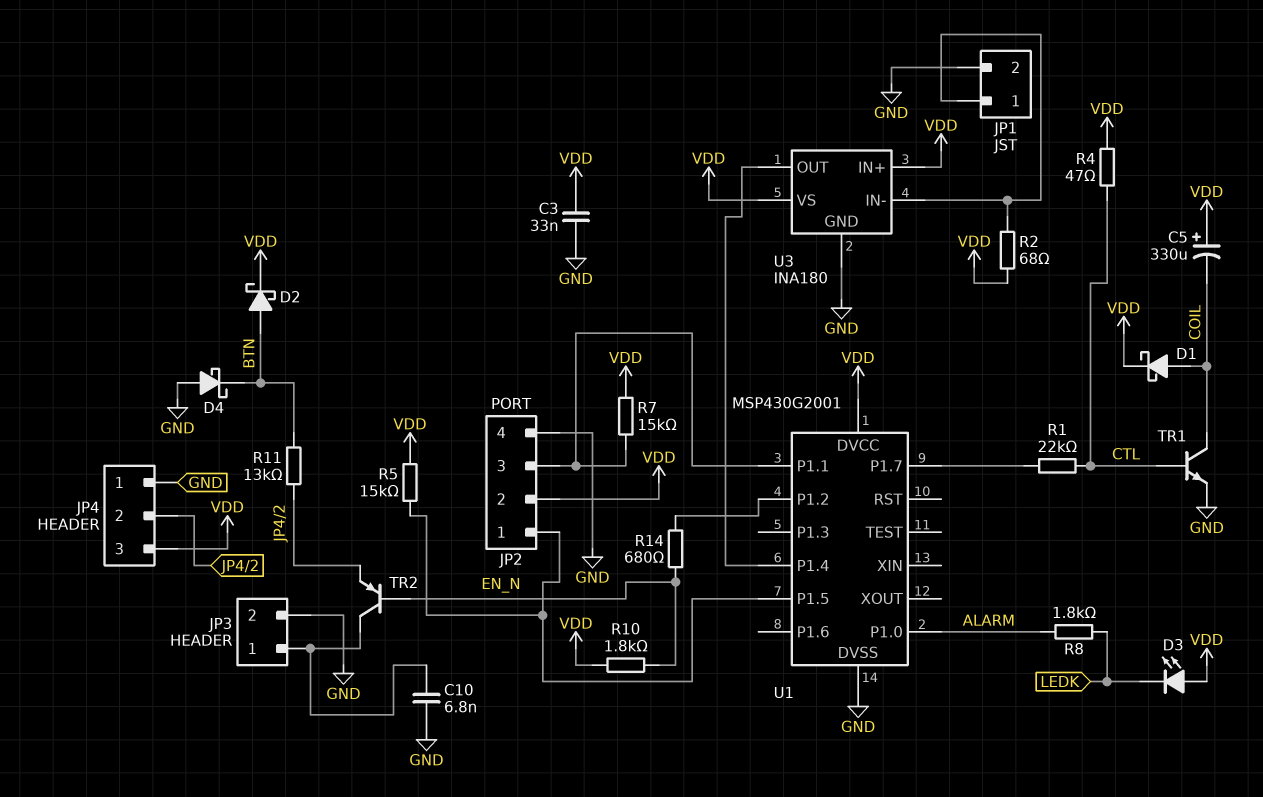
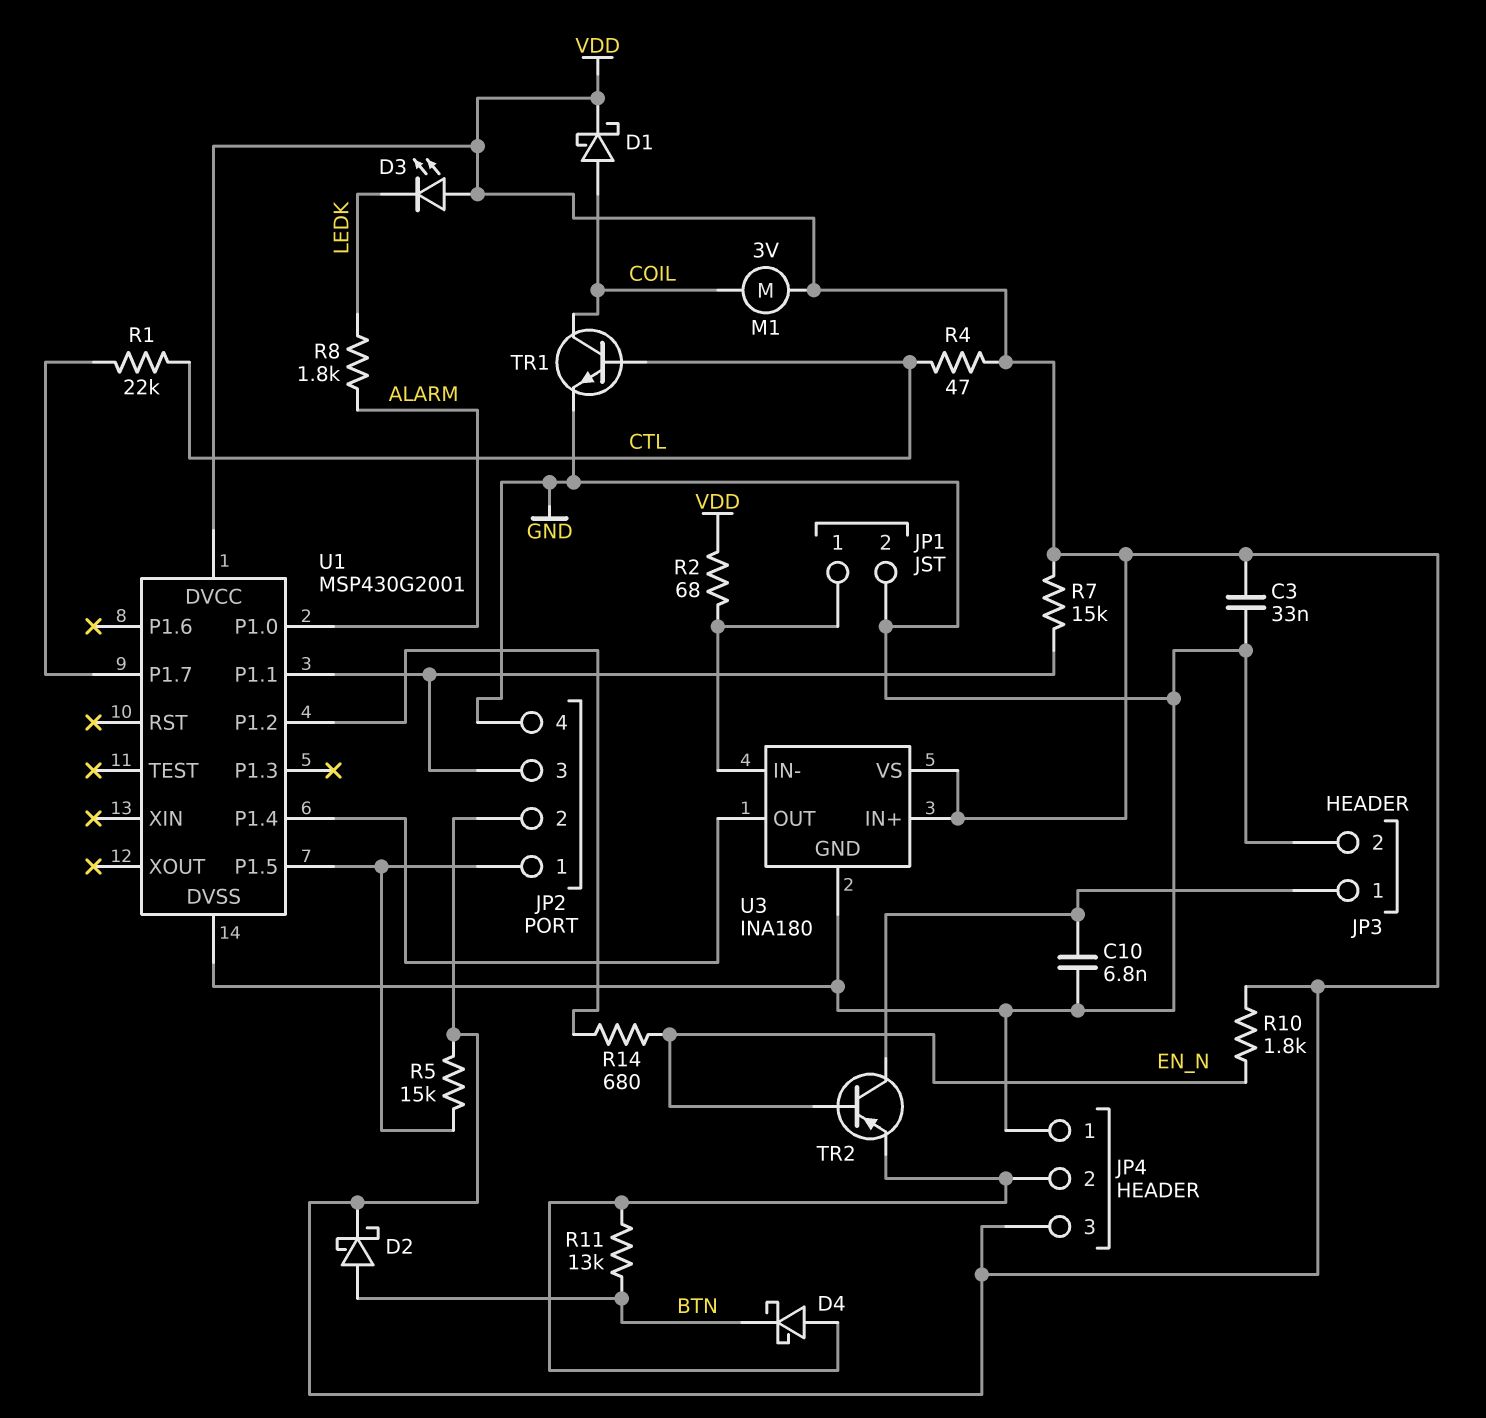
C5: 330uF (plus VDD, minus COIL) -> none
D4: schottky (A GND, K BTN) -> schottky (A JP4/2, K BTN)
M1: none -> motor 3V (COIL, VDD)

